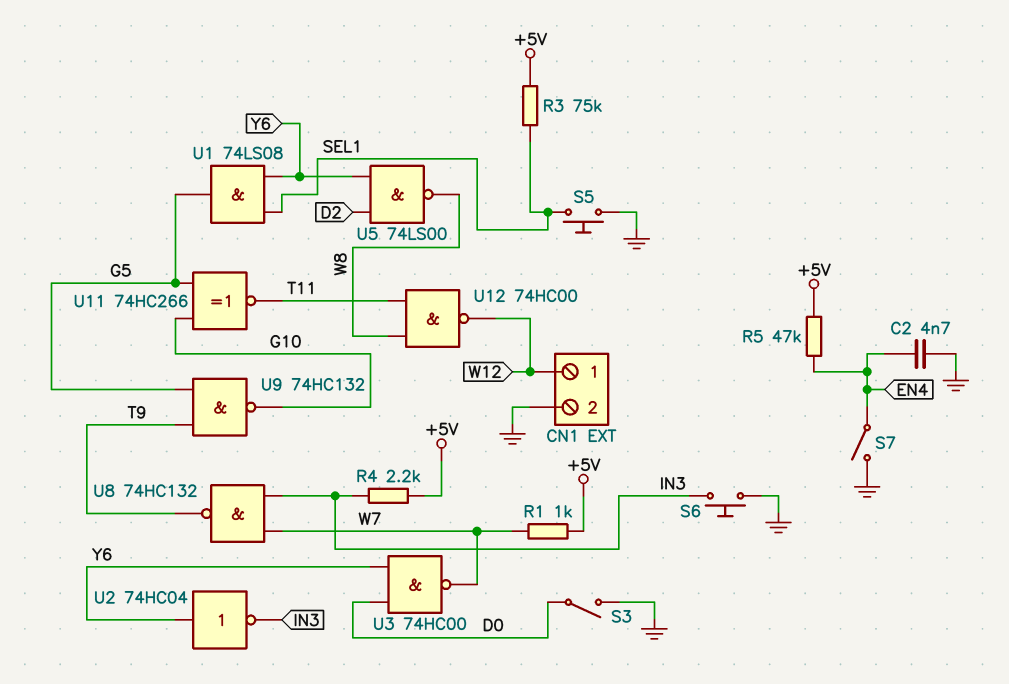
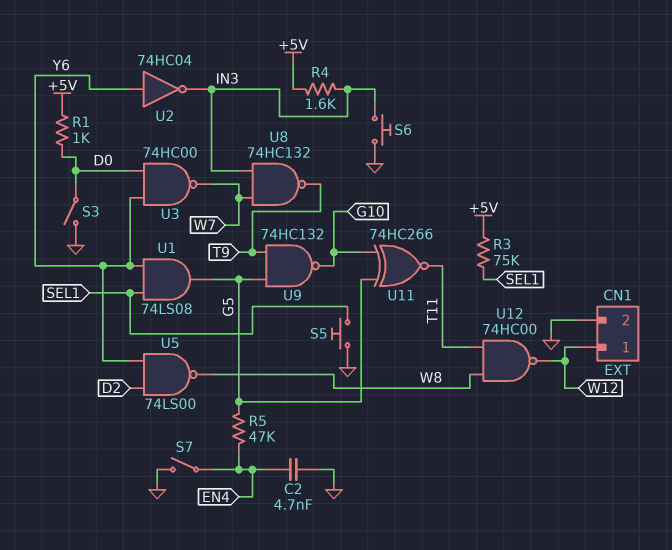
R1: 1k (+5V, W7) -> 1k (+5V, D0)
R4: 2.2k (+5V, IN3) -> 1.6k (+5V, IN3)
R5: 47k (+5V, EN4) -> 47k (EN4, G5)

